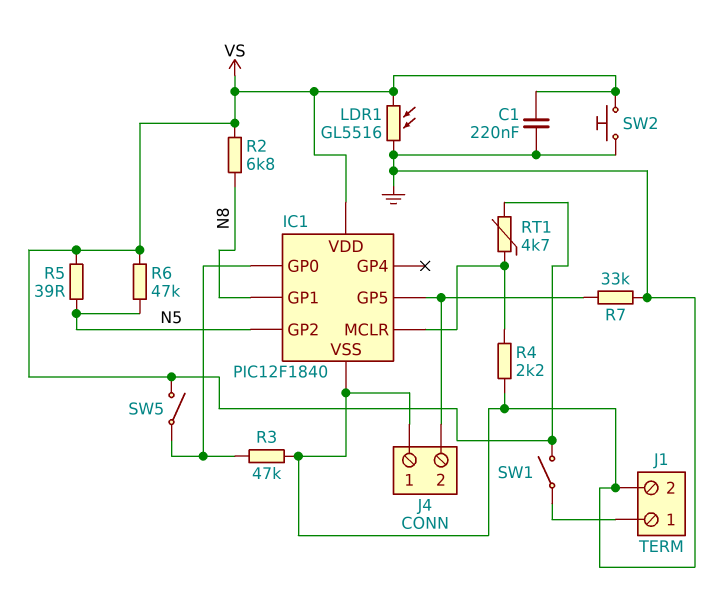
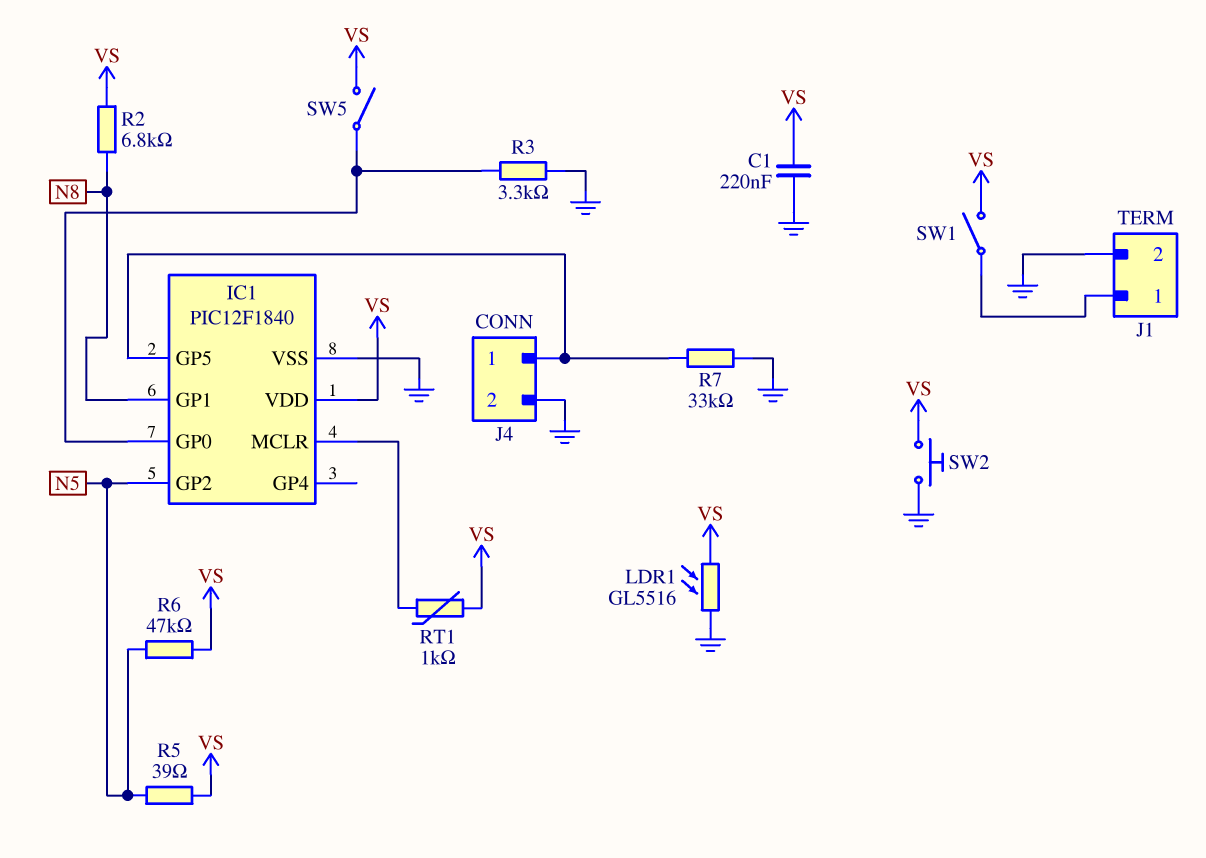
J4 pin 1: GND -> IC1/GP5
J4 pin 2: IC1/GP5 -> GND
R3: 47k (GND, IC1/GP0) -> 3.3k (GND, IC1/GP0)
R4: 2.2k (GND, IC1/MCLR) -> none
RT1: 4.7k (IC1/MCLR, VS) -> 1k (IC1/MCLR, VS)

